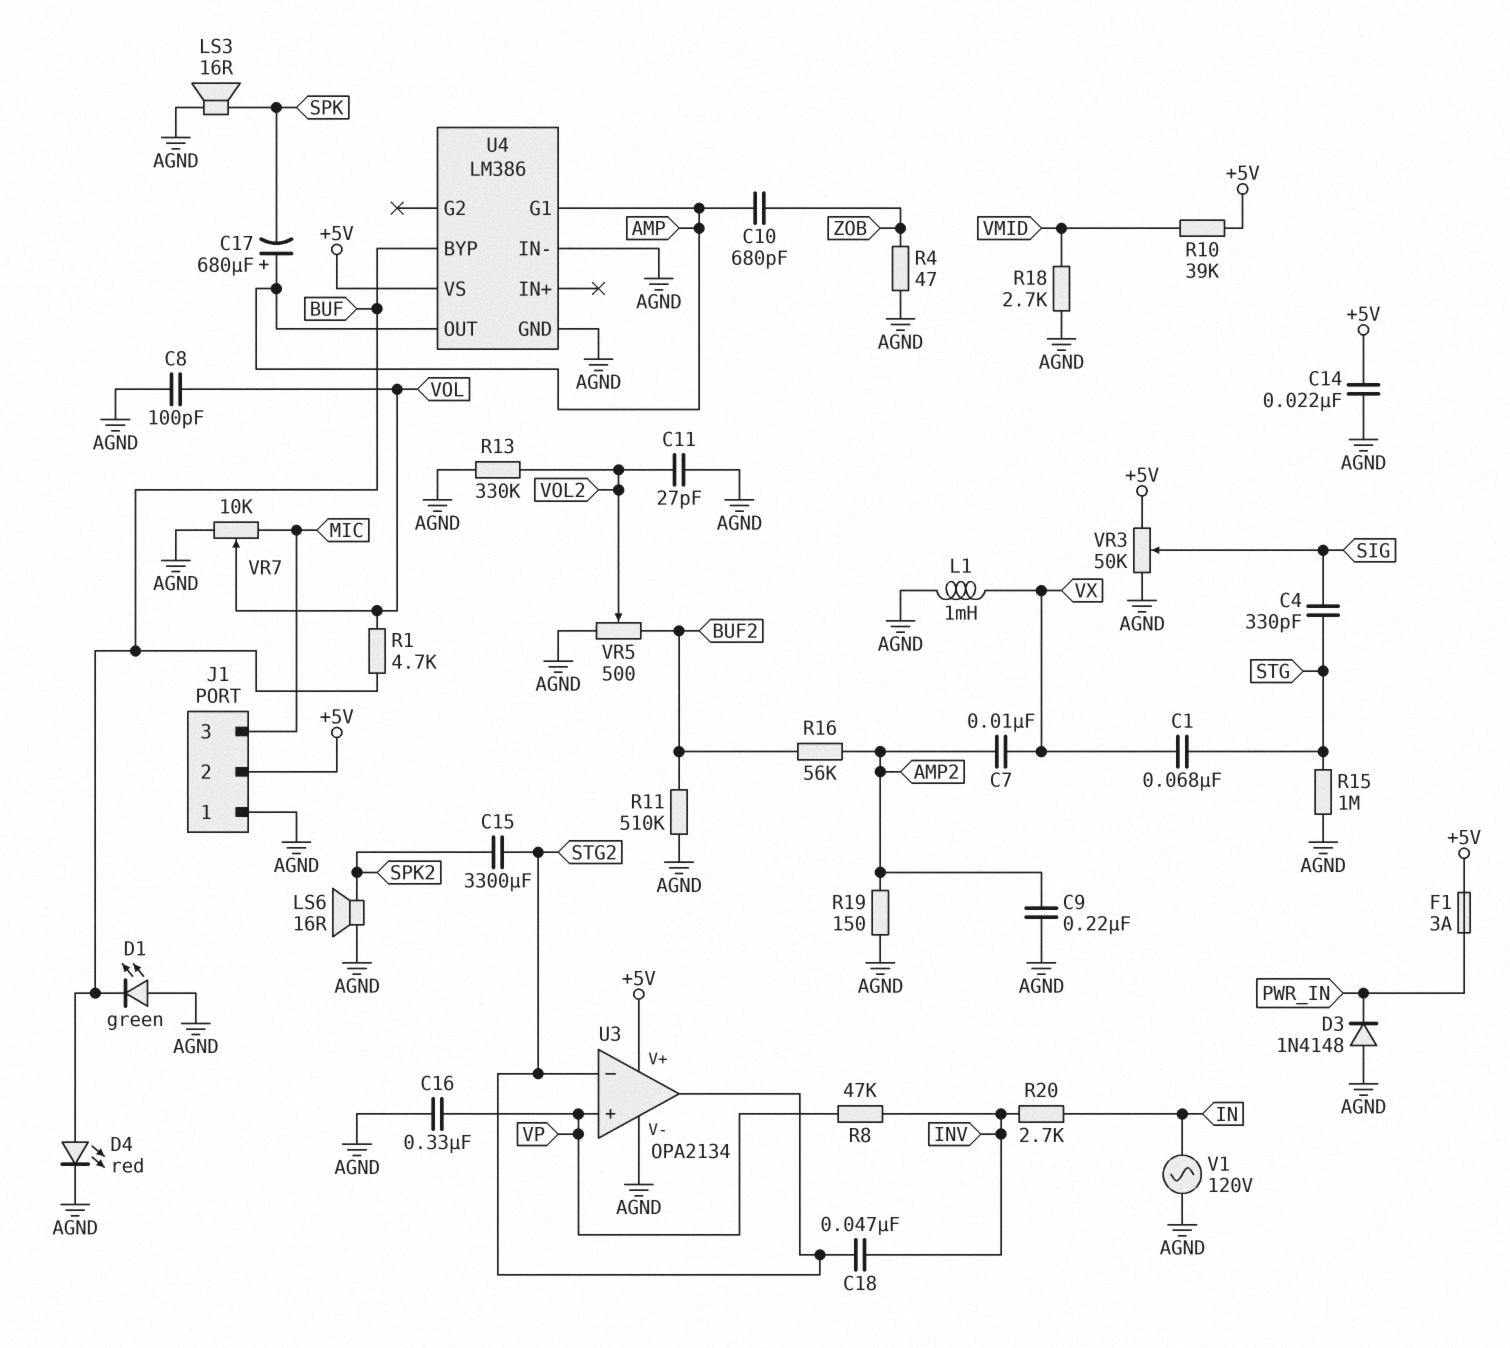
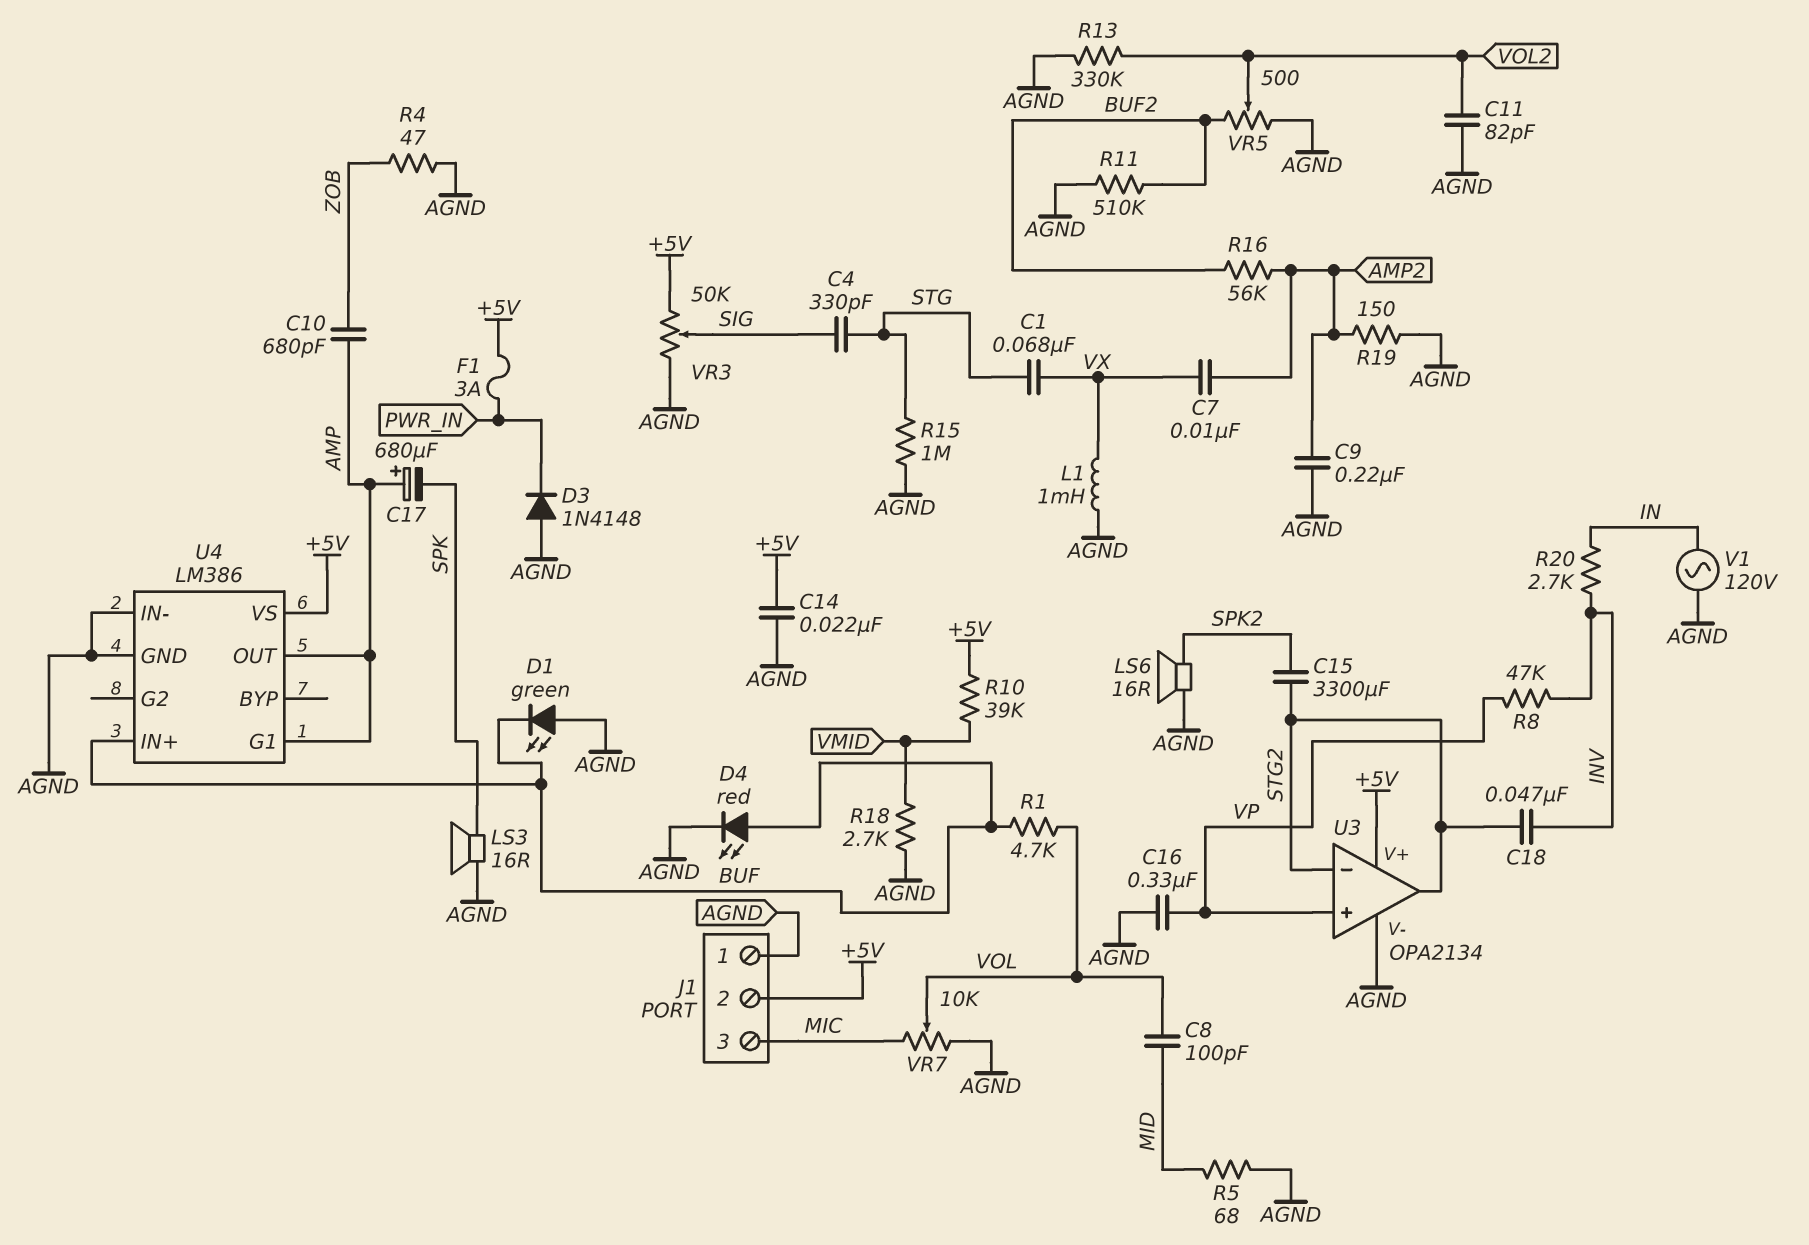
C8: 100pF (AGND, VOL) -> 100pF (MID, VOL)
C11: 27pF (AGND, VOL2) -> 82pF (AGND, VOL2)
R5: none -> 68 (AGND, MID)
U4 pin BYP: BUF -> none
U4 pin IN+: none -> BUF

